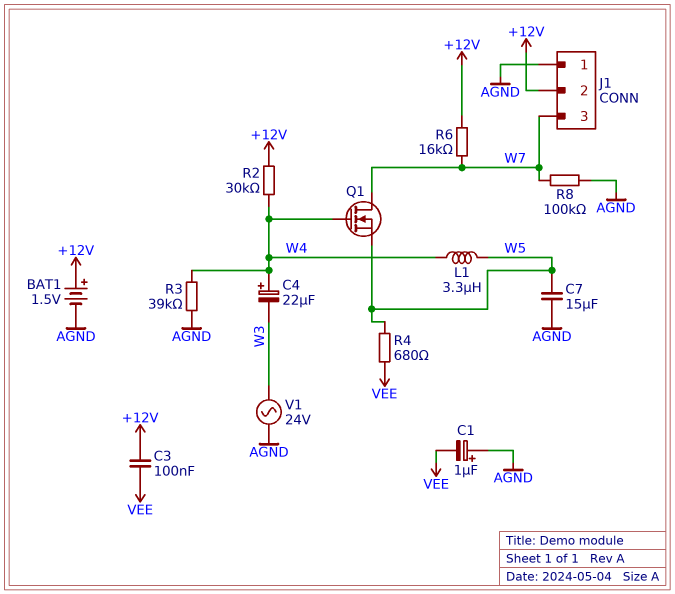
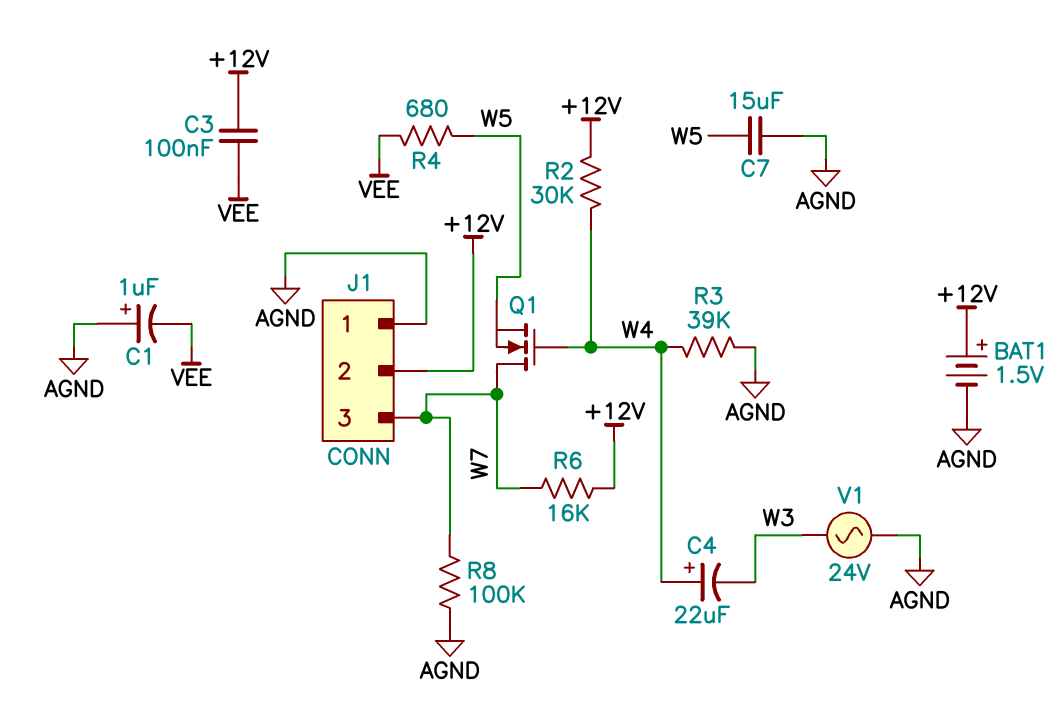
L1: 3.3uH (W4, W5) -> none

